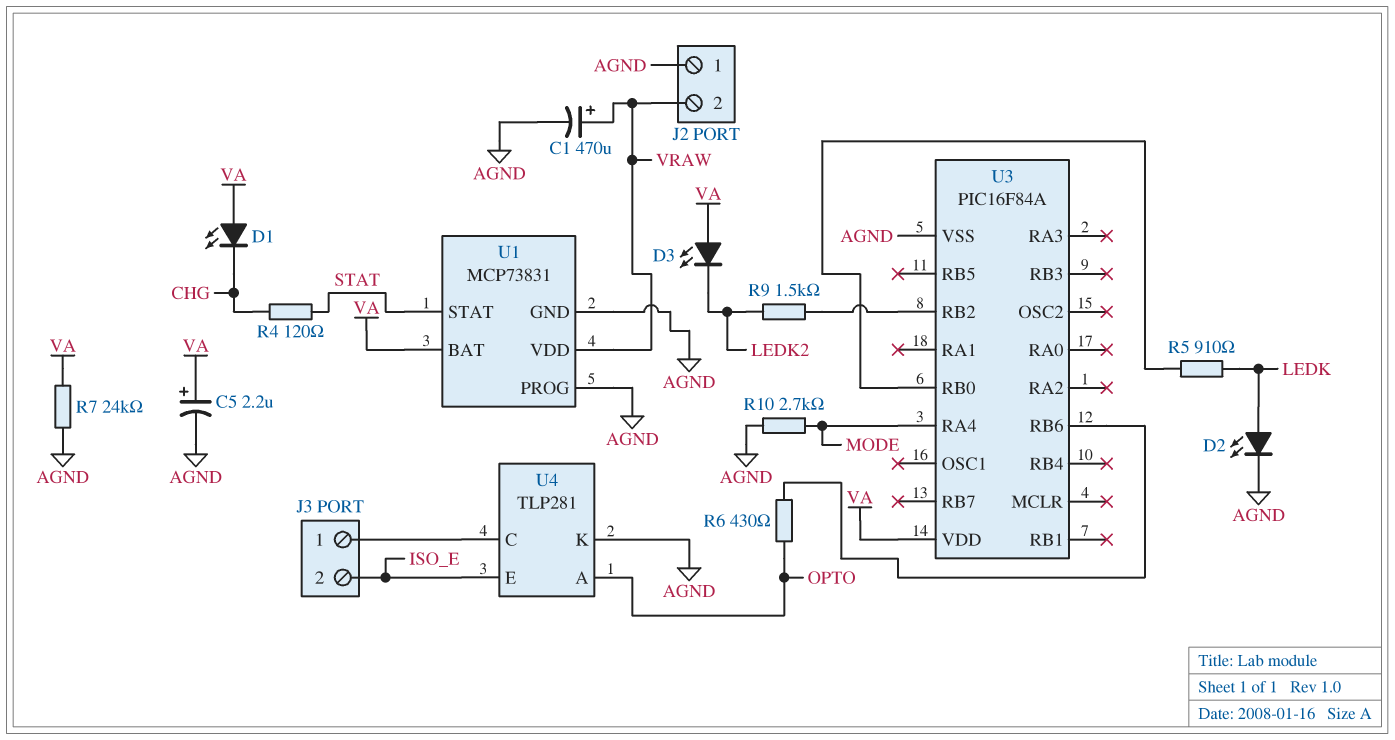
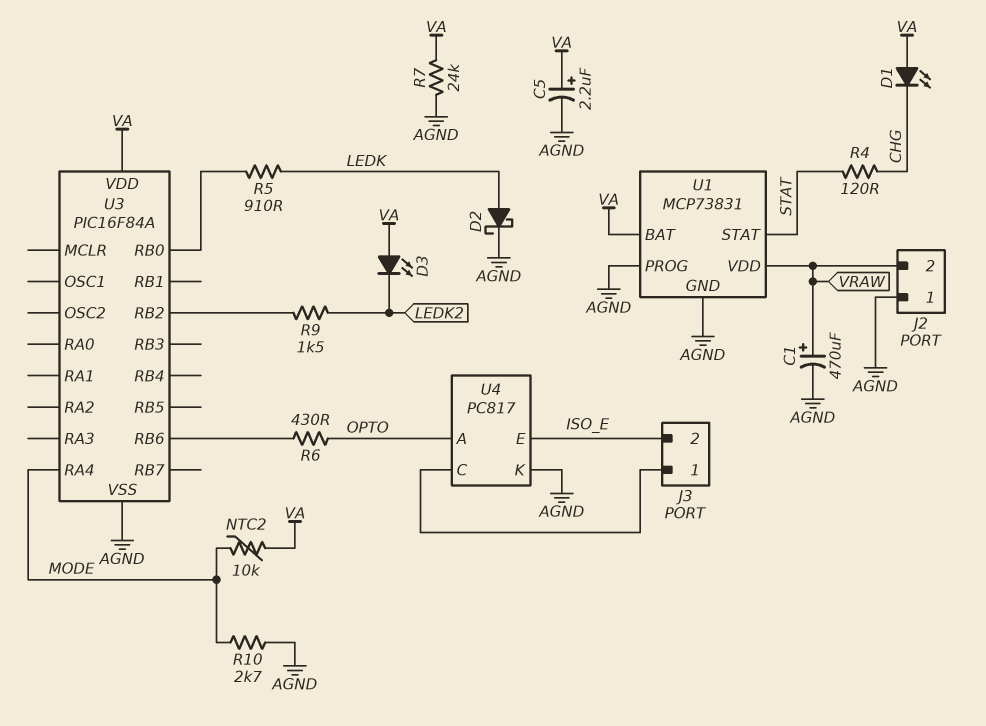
D2: LED (A LEDK, K AGND) -> schottky (A LEDK, K AGND)
NTC2: none -> 10k (MODE, VA)
U4: TLP281 -> PC817

